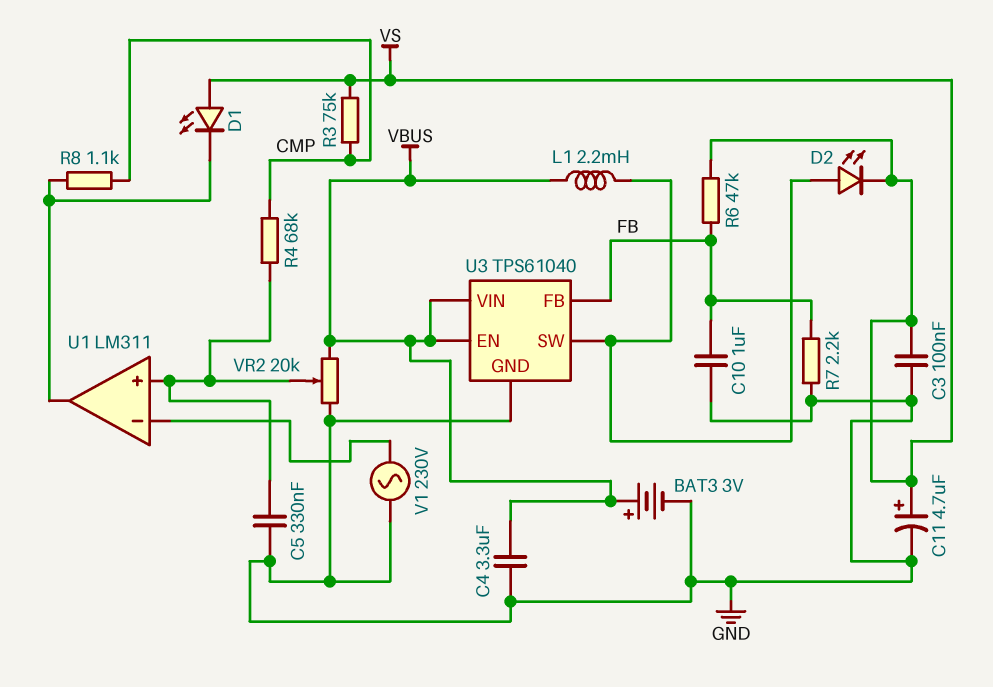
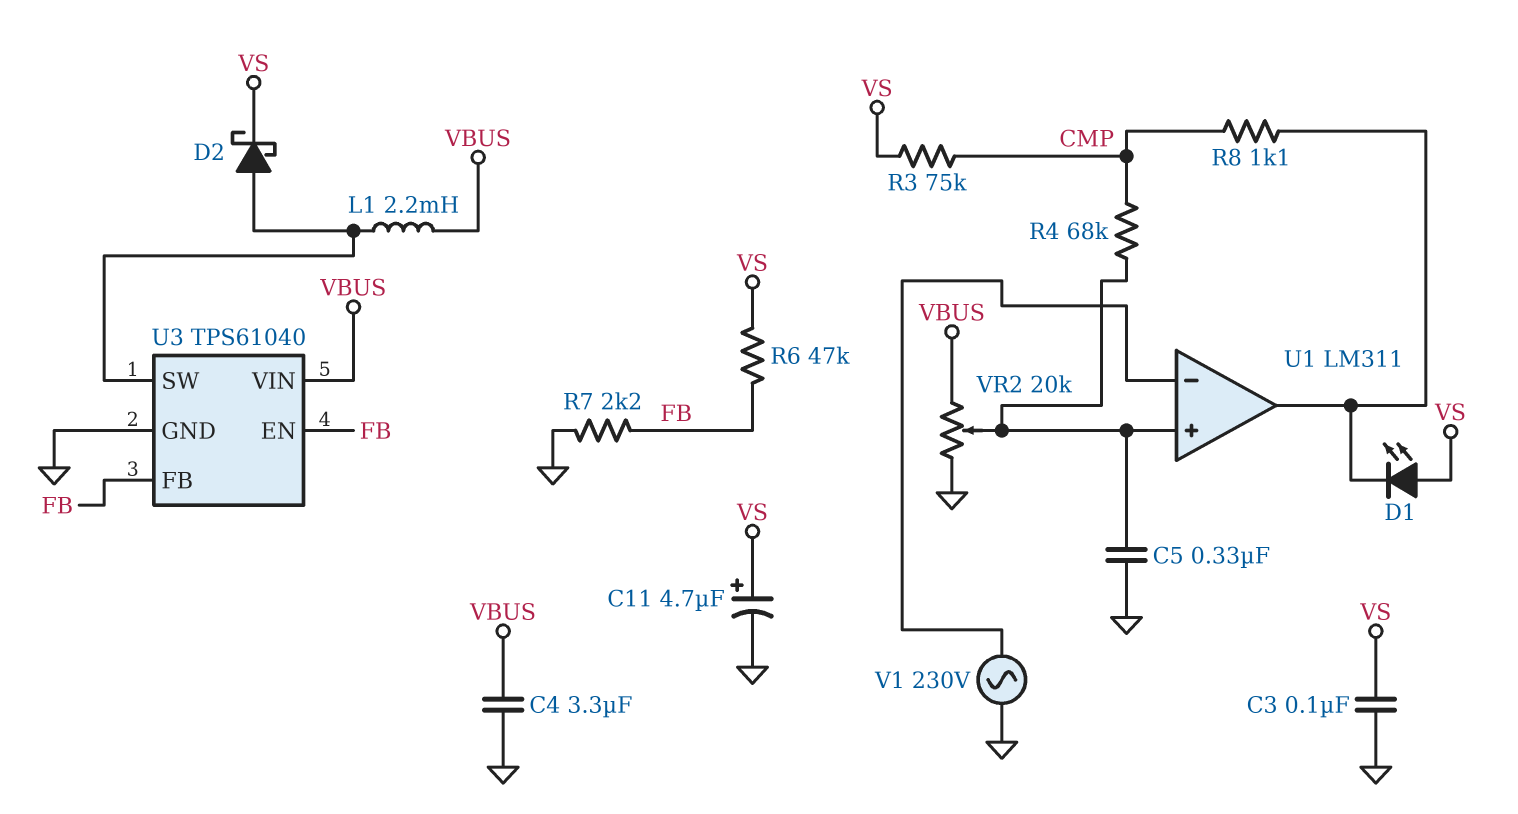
BAT3: 3V (plus VBUS, minus GND) -> none
C10: 1uF (FB, GND) -> none
D2: LED (A U3/SW, K VS) -> schottky (A U3/SW, K VS)
U3 pin EN: VBUS -> FB

